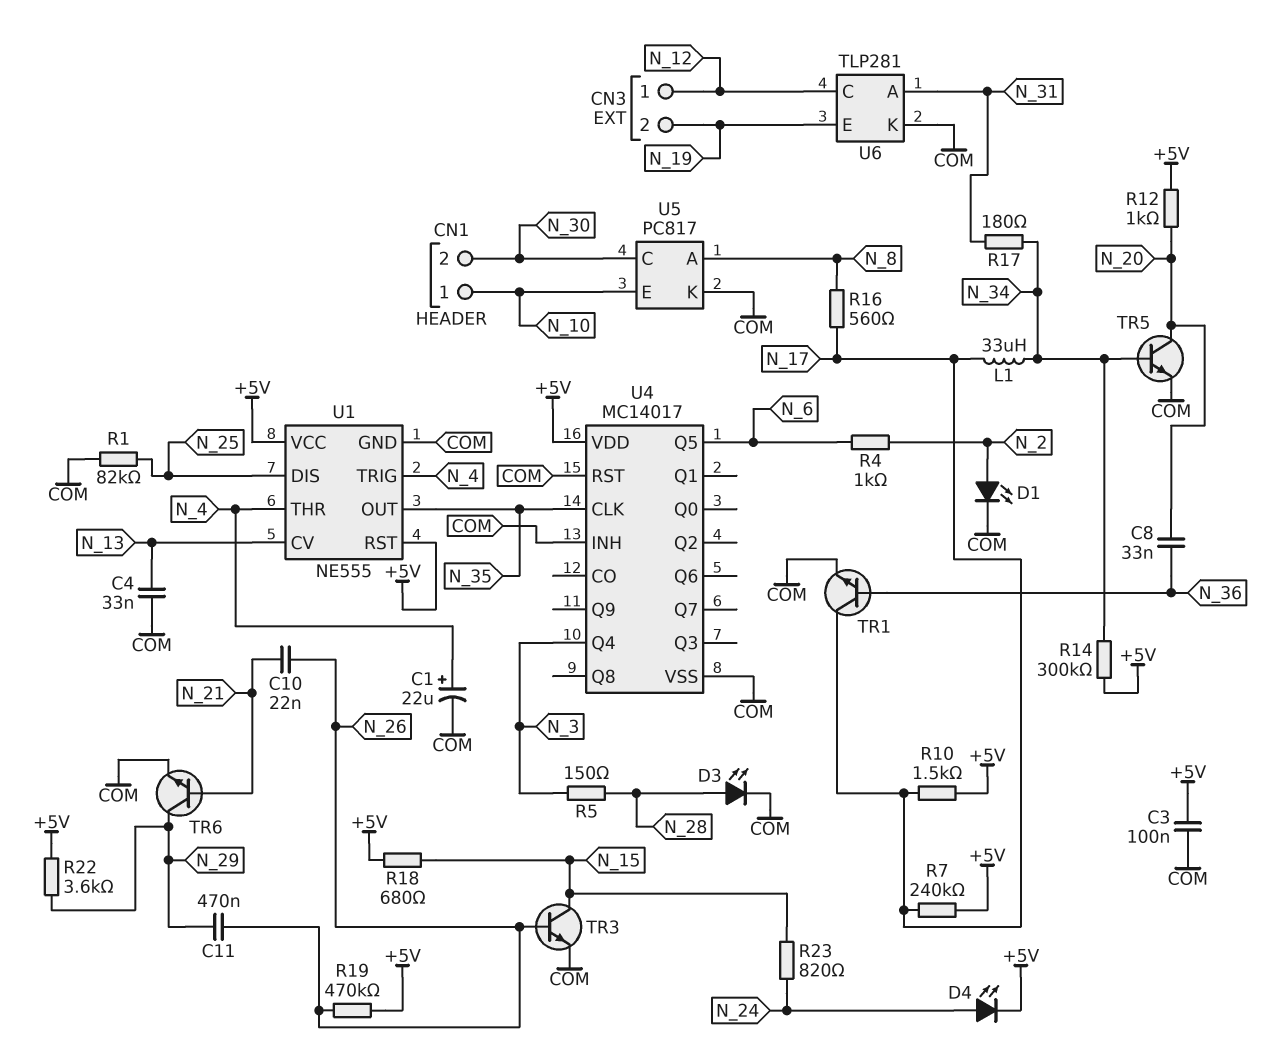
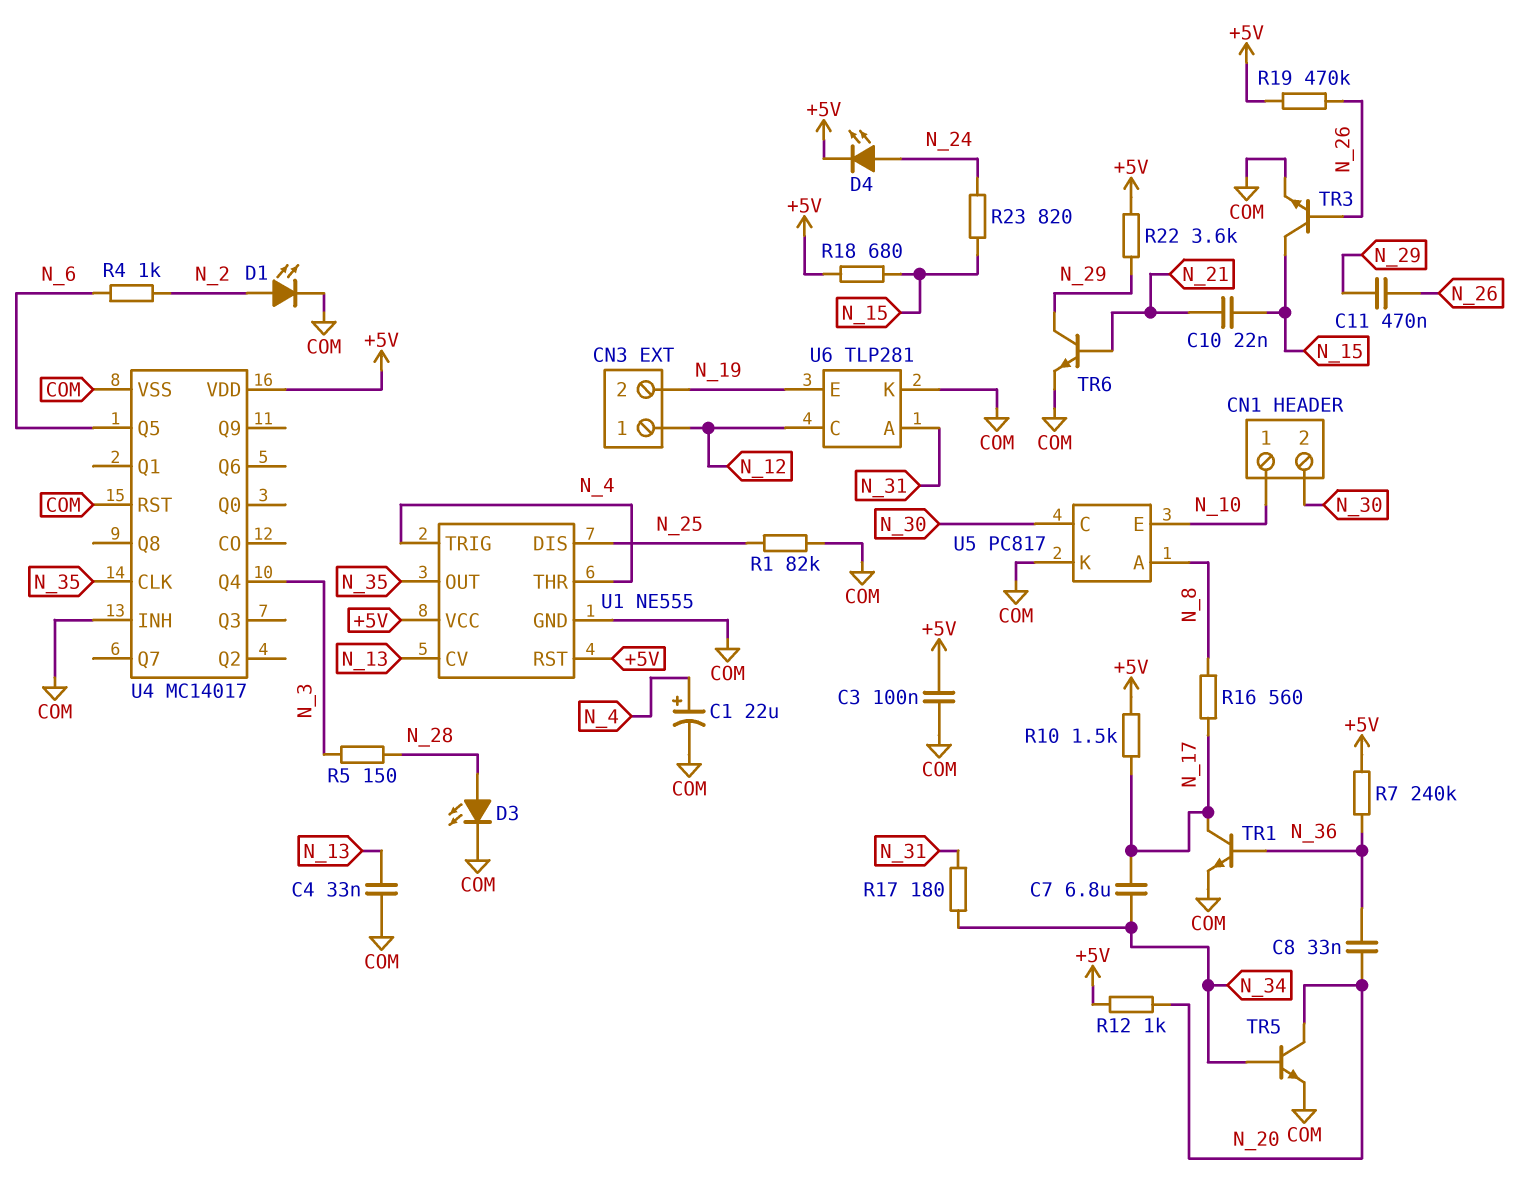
C7: none -> 6.8uF (N_17, N_34)
C10: 22nF (N_21, N_26) -> 22nF (N_15, N_21)
L1: 33uH (N_17, N_34) -> none
R7: 240k (+5V, N_17) -> 240k (+5V, N_36)
R14: 300k (+5V, N_34) -> none

